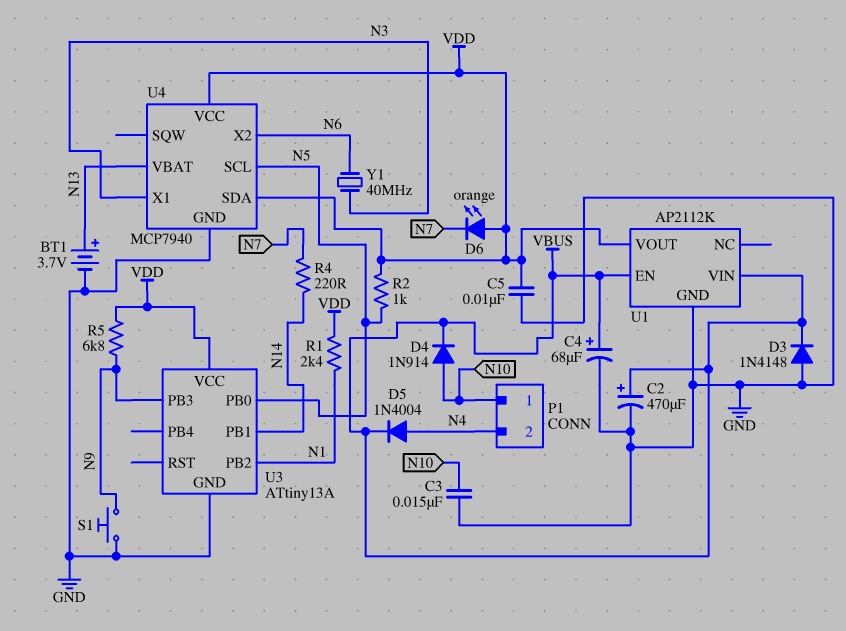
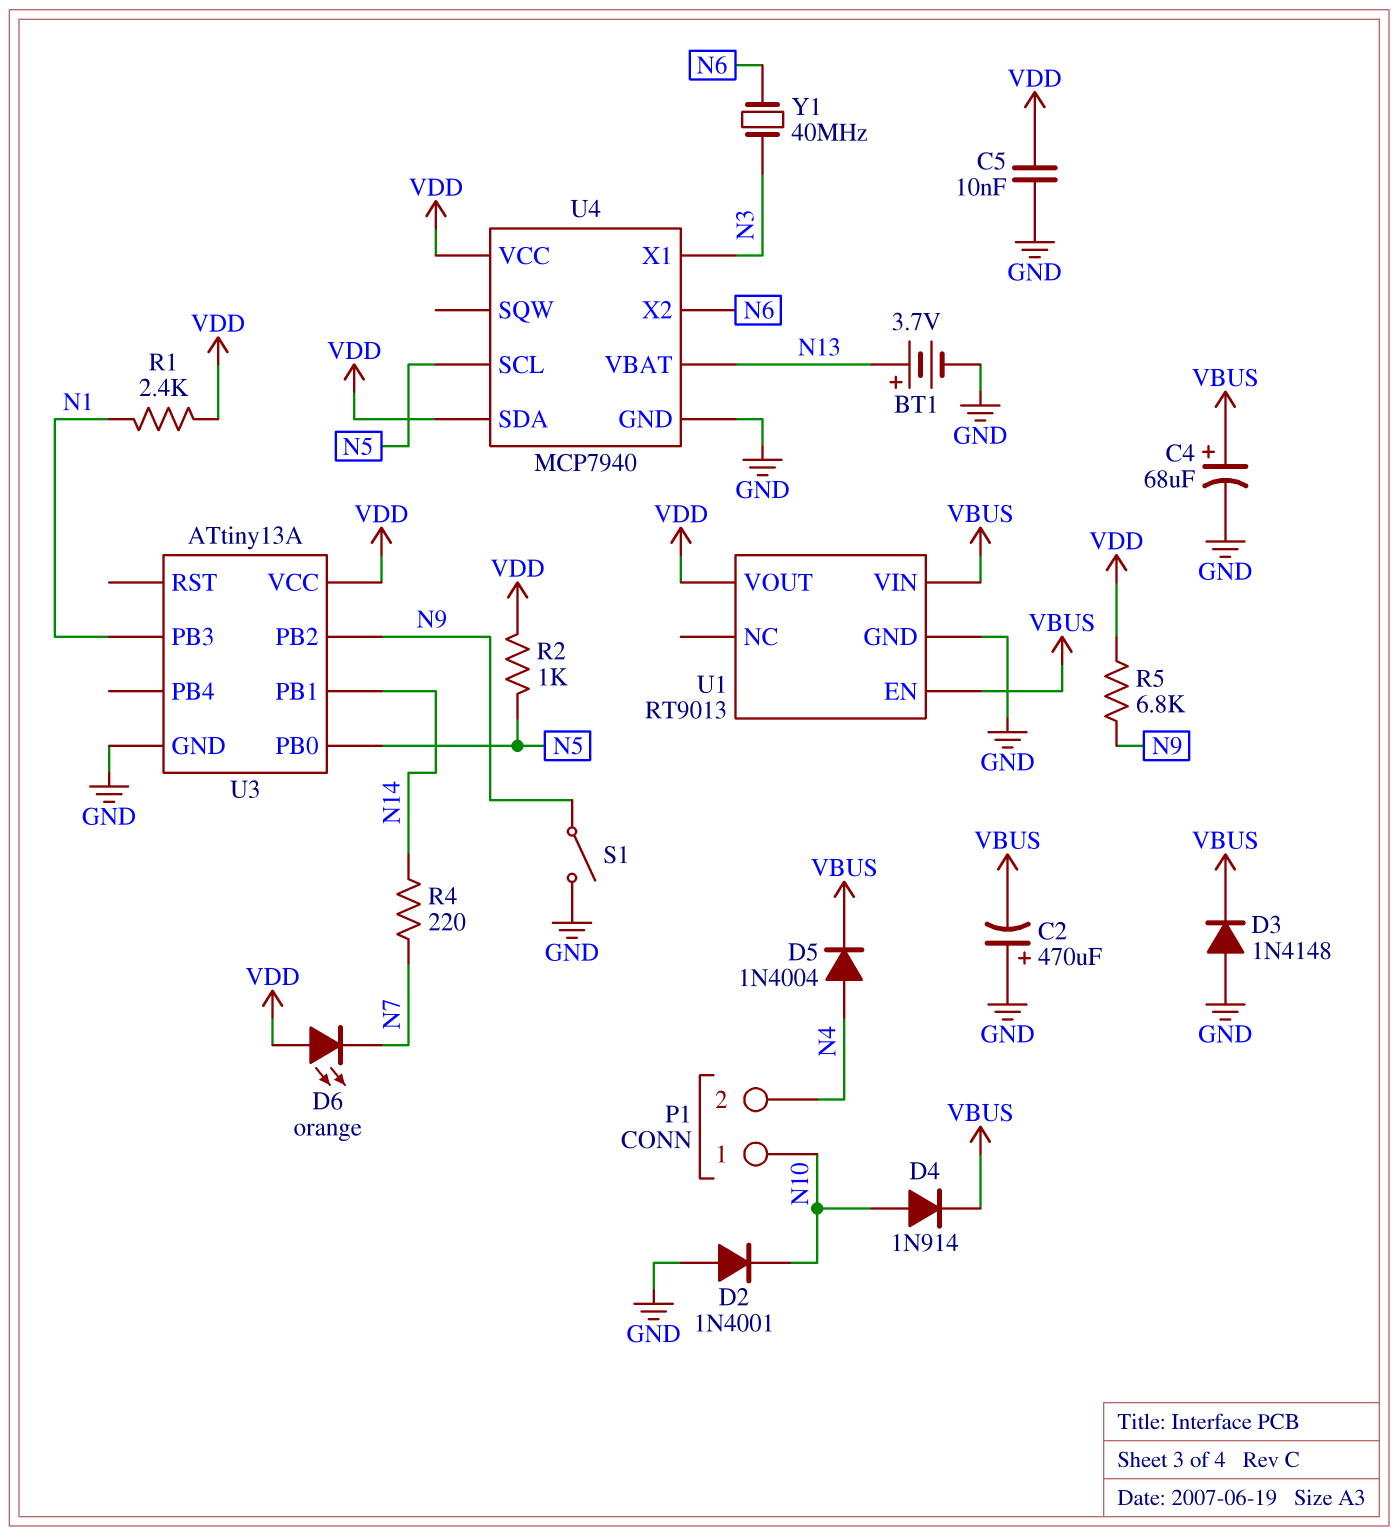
C2: 470uF (plus VBUS, minus GND) -> 470uF (plus GND, minus VBUS)
C3: 15nF (GND, N10) -> none
D2: none -> diode 1N4001 (A GND, K N10)
S1: button (GND, N9) -> switch (GND, N9)
U1: AP2112K -> RT9013
U3 pin PB2: N1 -> N9
U3 pin PB3: N9 -> N1

